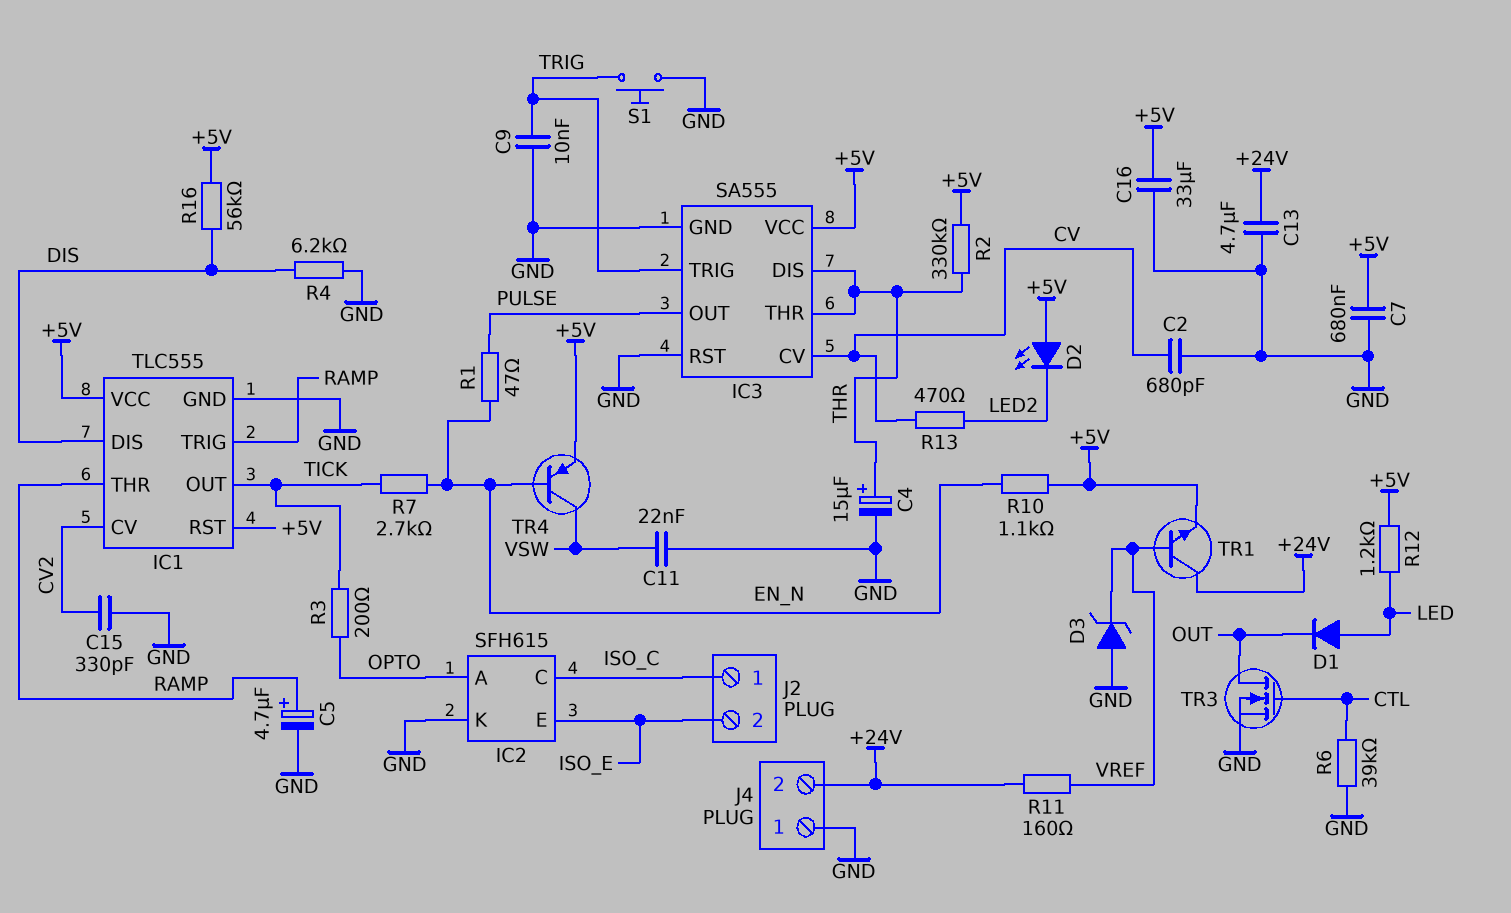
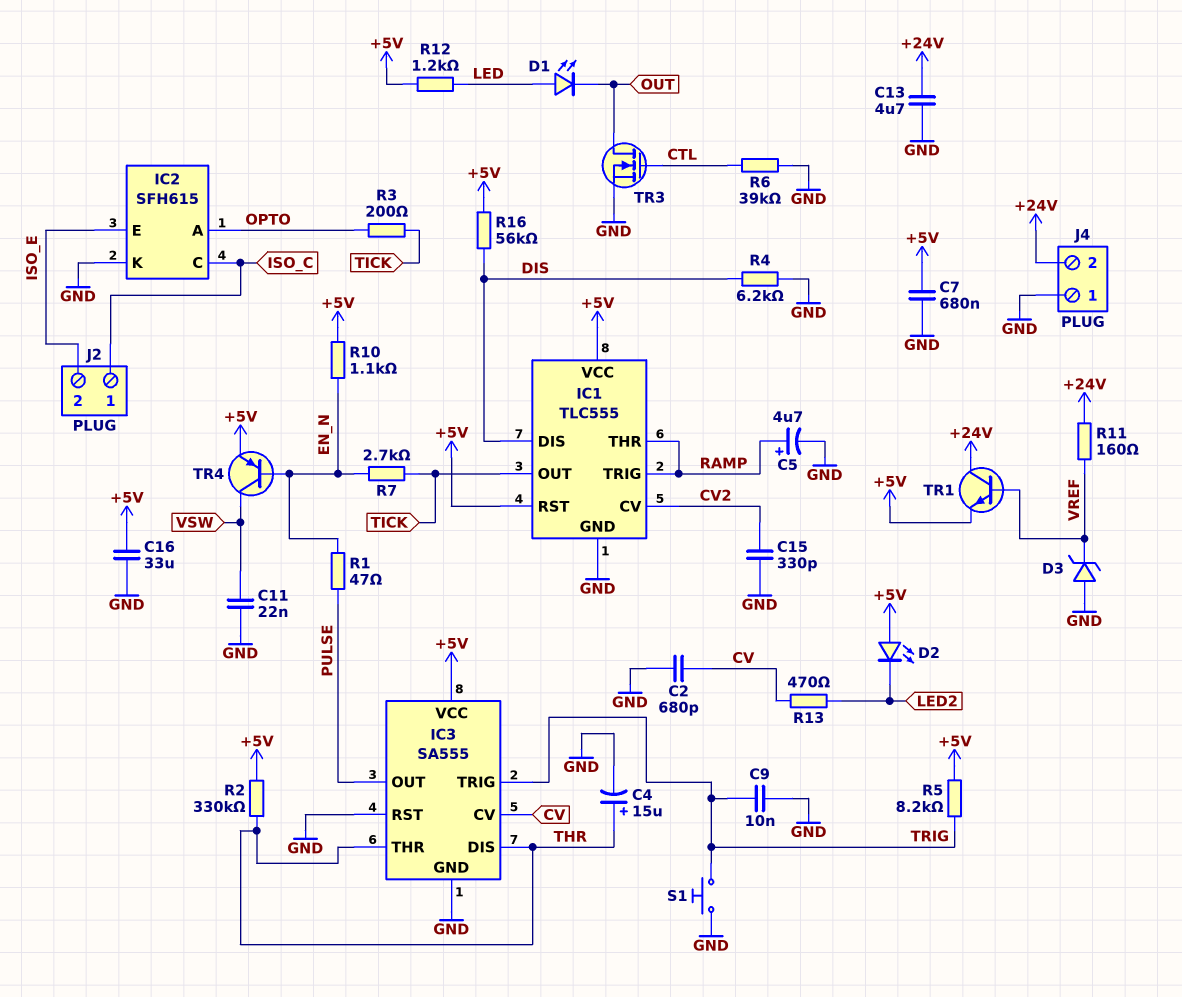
D1: diode (A LED, K OUT) -> LED (A LED, K OUT)
R5: none -> 8.2k (+5V, TRIG)

